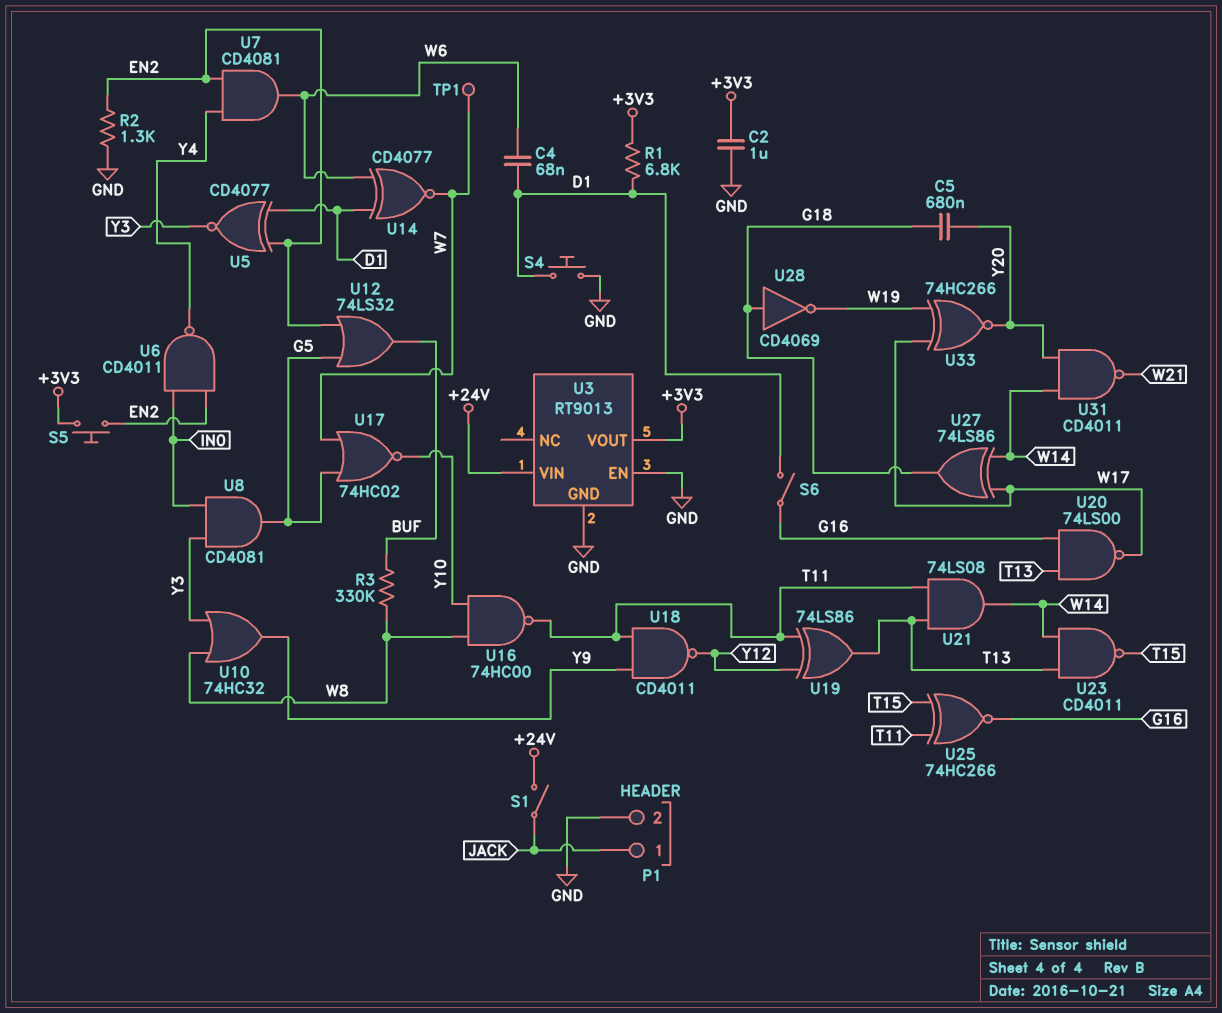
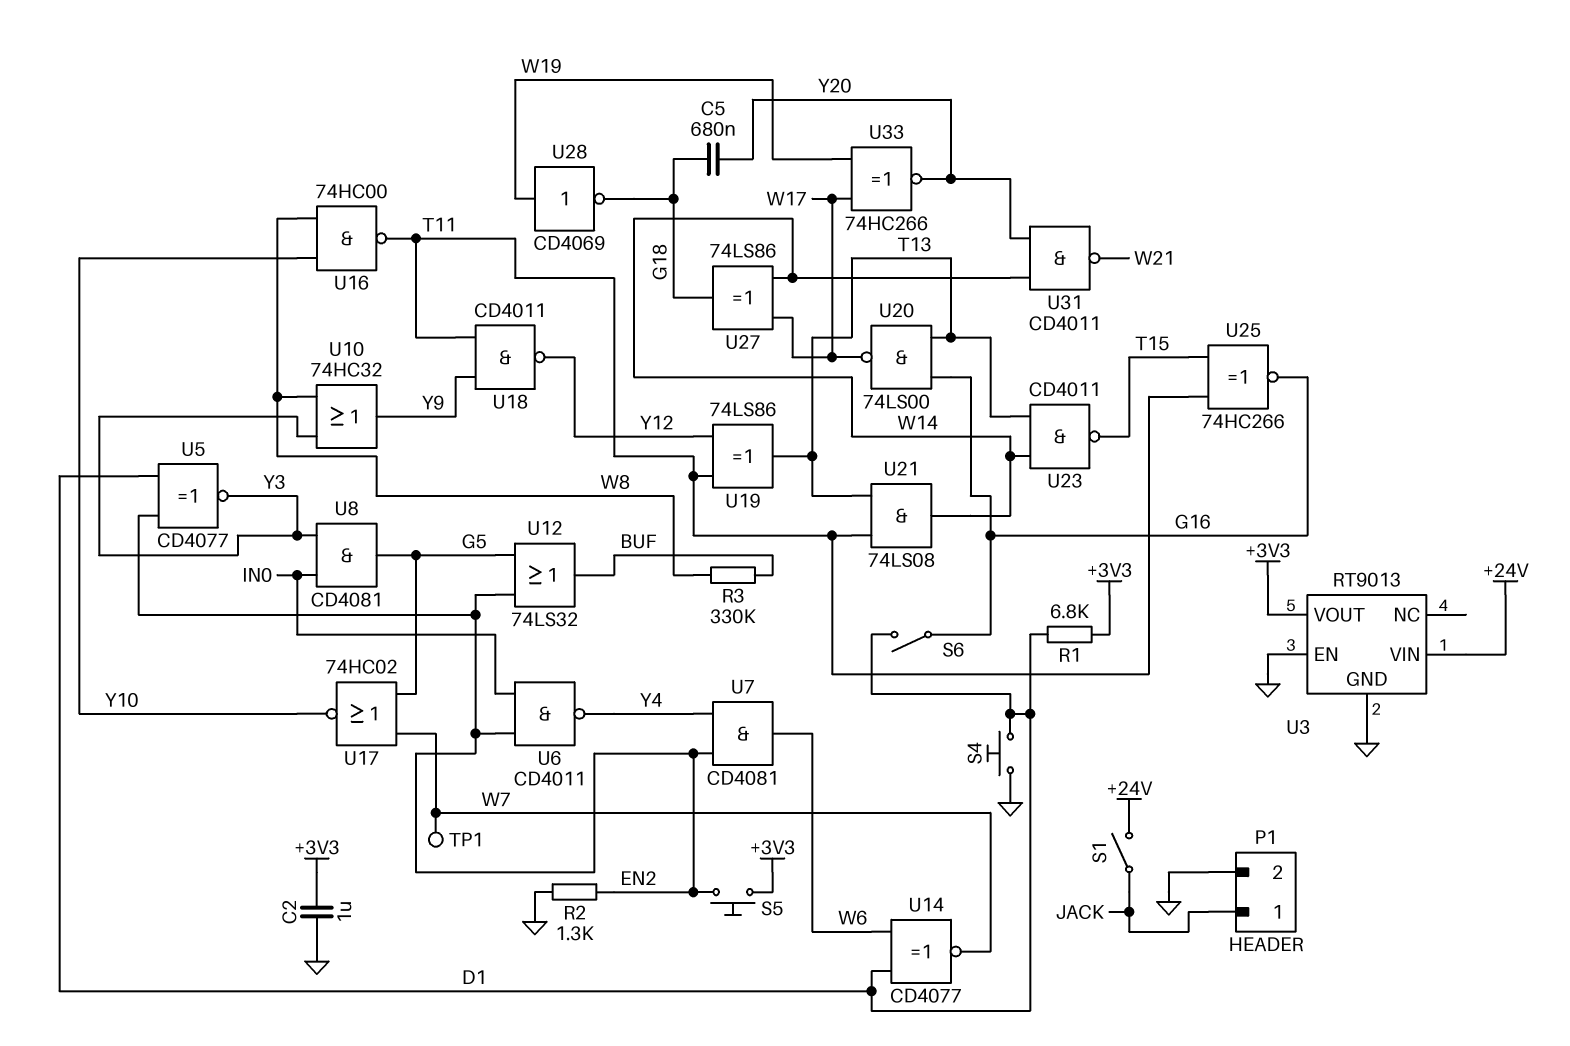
C4: 68nF (D1, W6) -> none
U28: NOT CD4069 (in G18, out W19) -> NOT CD4069 (in W19, out G18)

